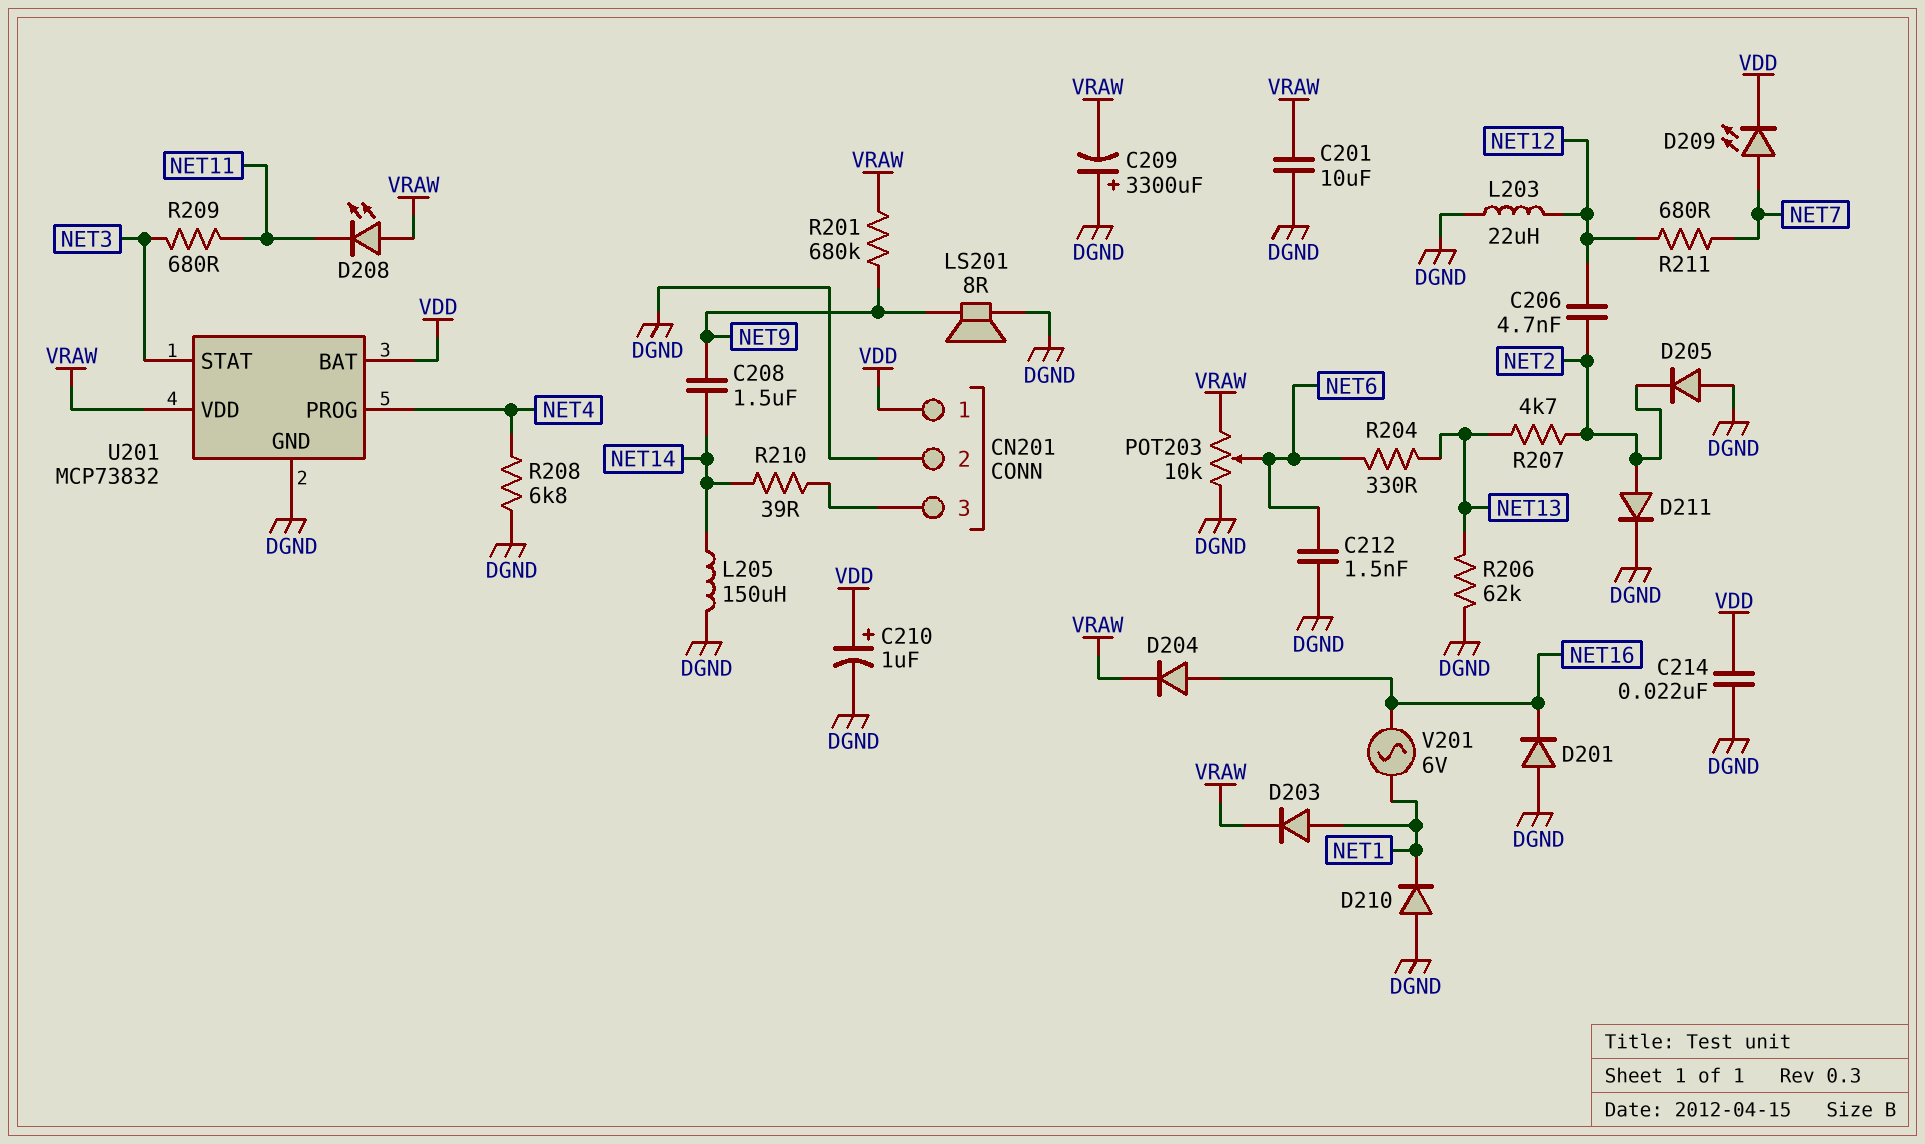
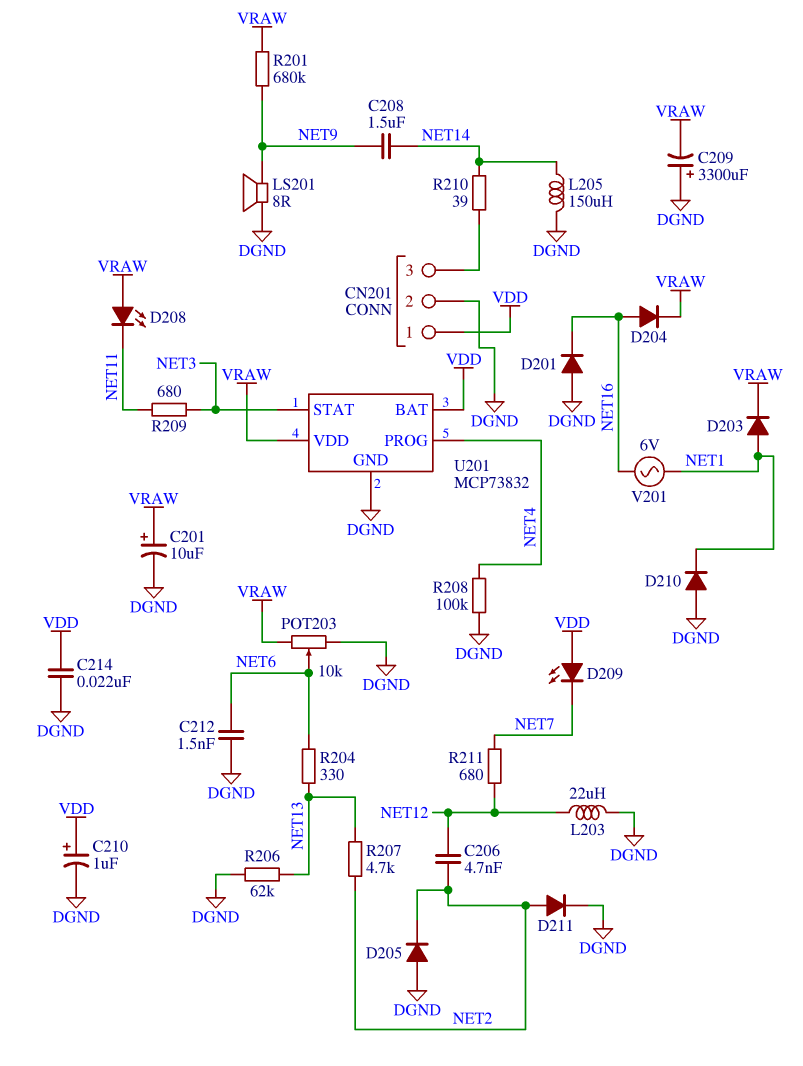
C201: 10uF (DGND, VRAW) -> 10uF (plus VRAW, minus DGND)
D209: LED (A NET7, K VDD) -> LED (A VDD, K NET7)
R208: 6.8k (DGND, NET4) -> 100k (DGND, NET4)

